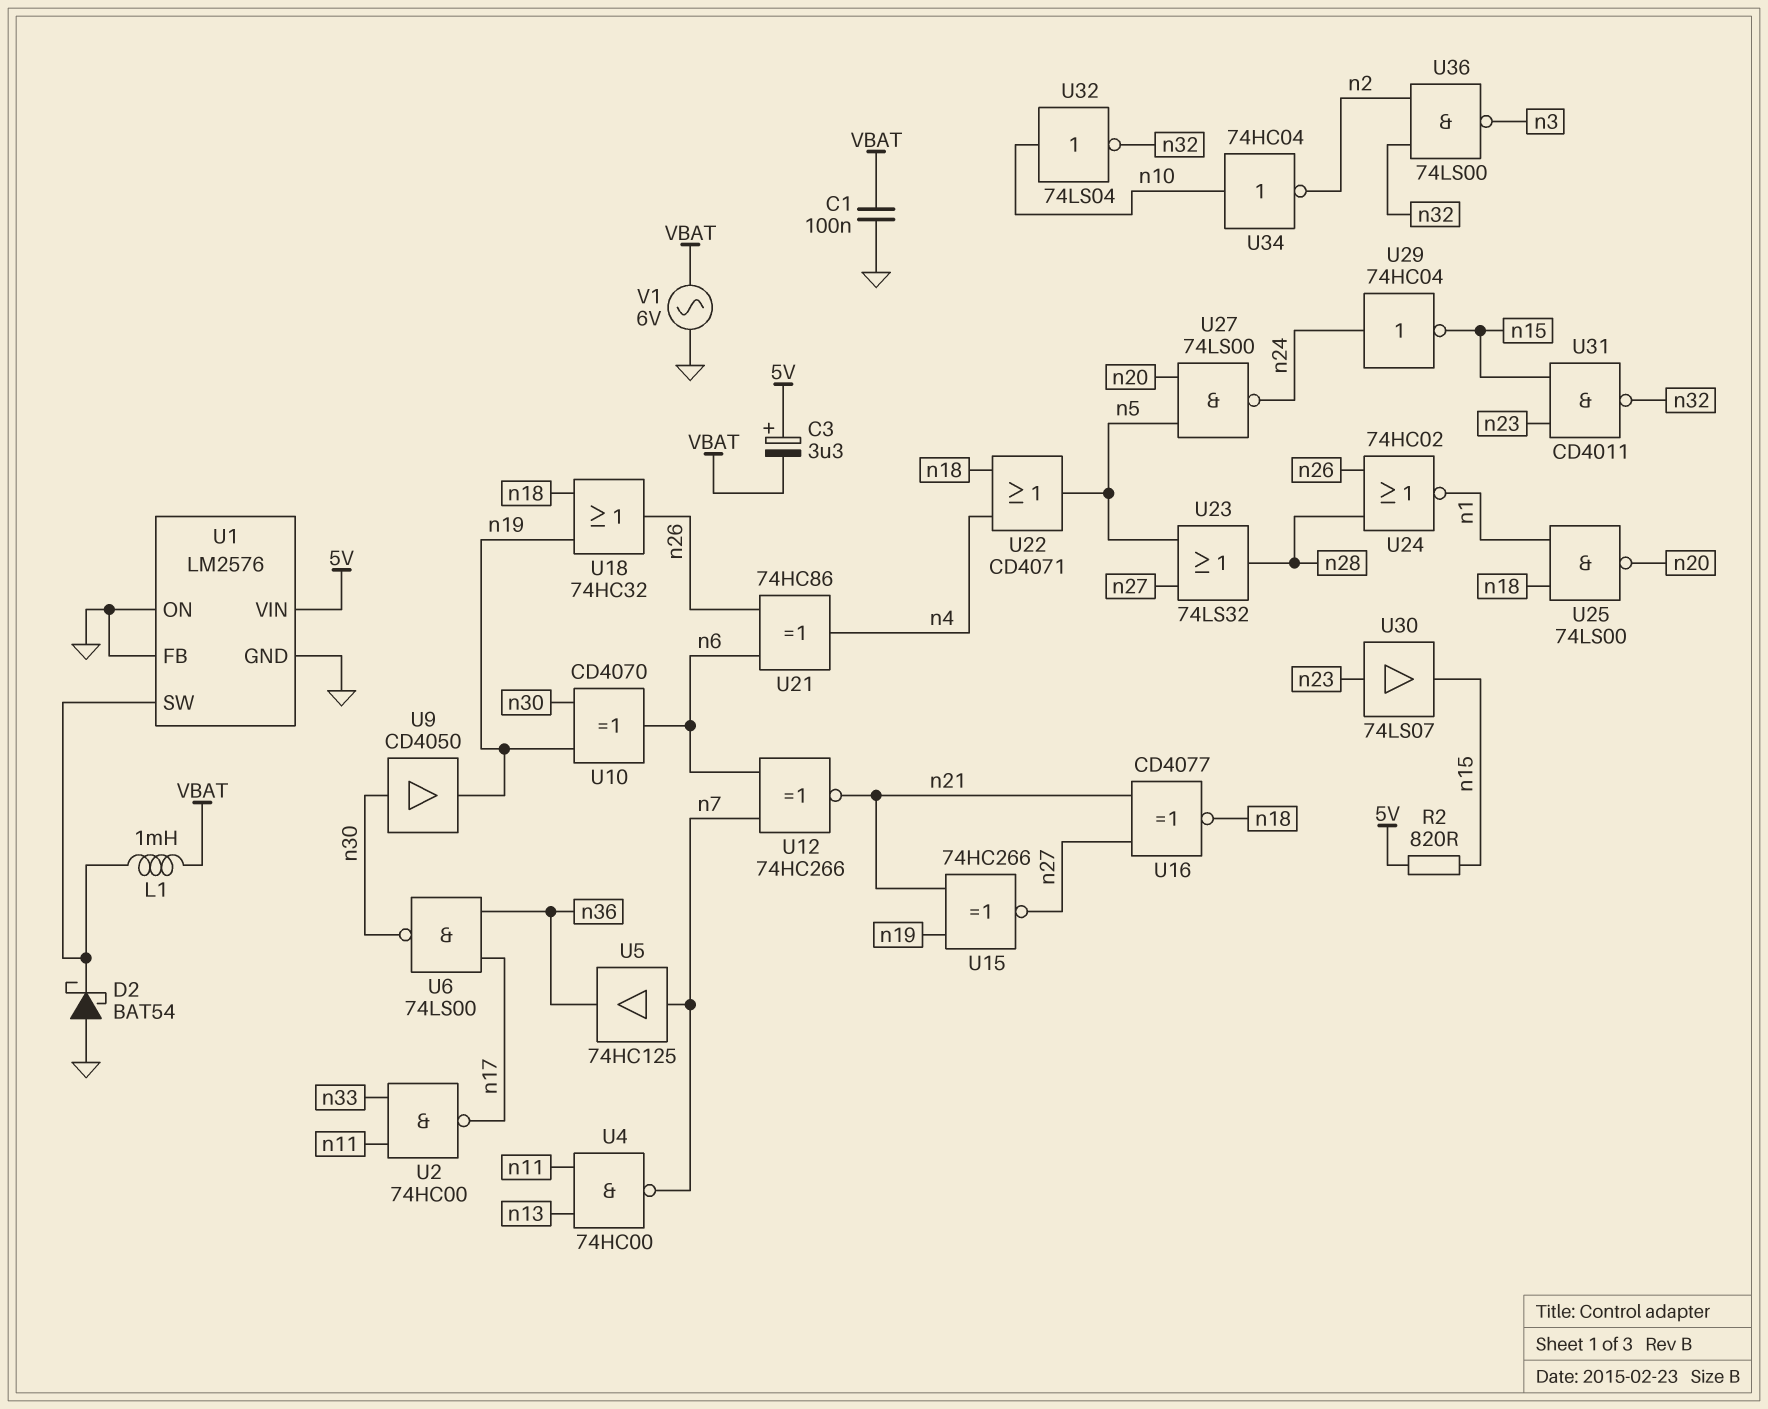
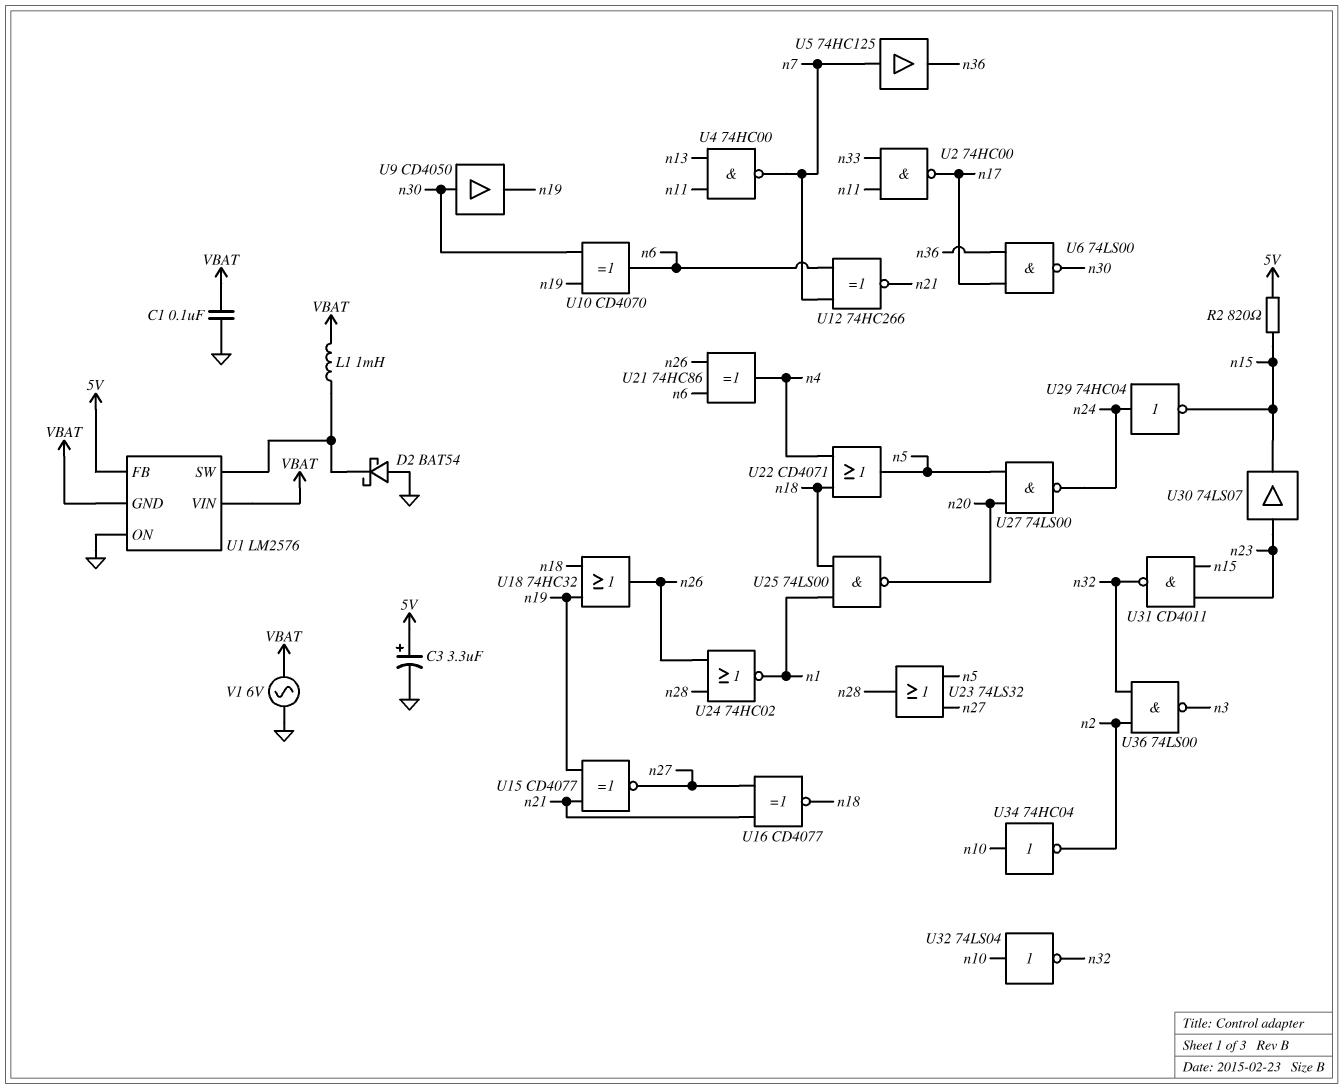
C3: 3.3uF (plus 5V, minus VBAT) -> 3.3uF (plus 5V, minus GND)
U1 pin FB: GND -> 5V
U1 pin GND: GND -> VBAT
U1 pin VIN: 5V -> VBAT
U15: XNOR 74HC266 (in n19, in n21, out n27) -> XNOR CD4077 (in n19, in n21, out n27)

